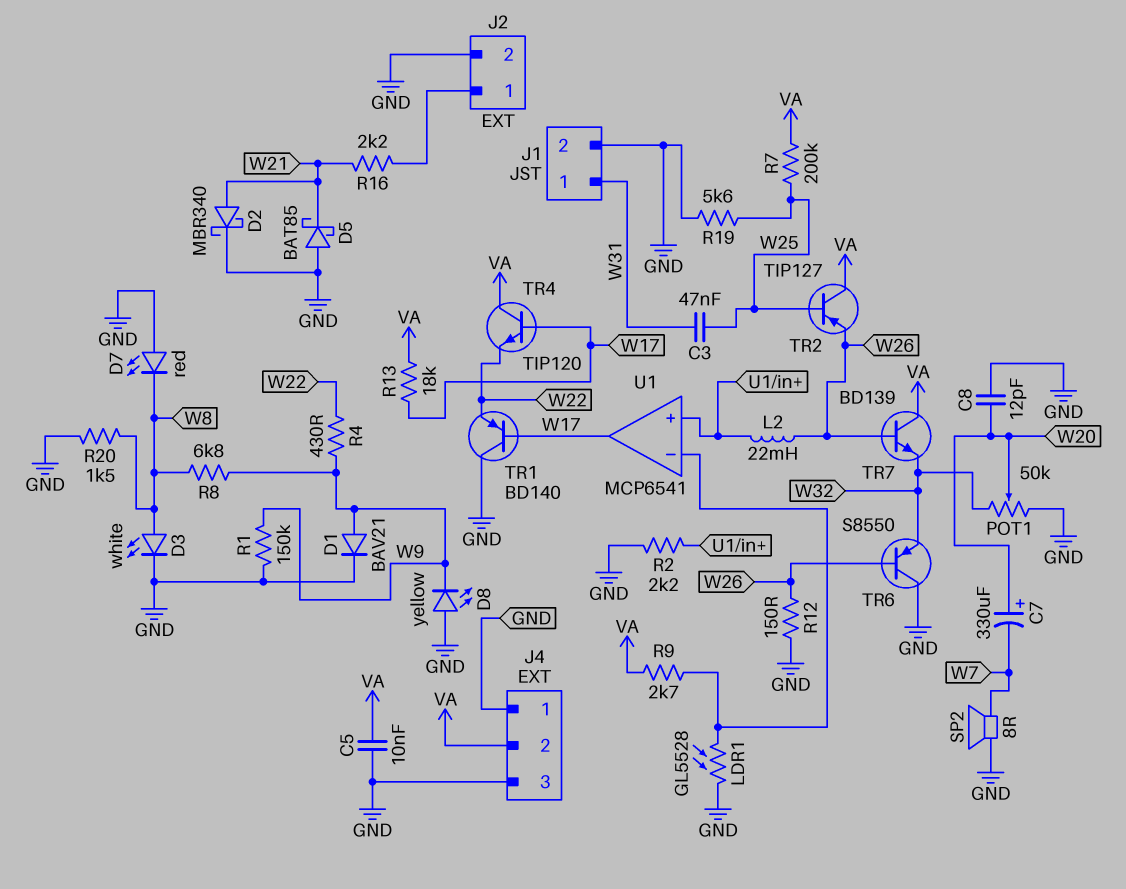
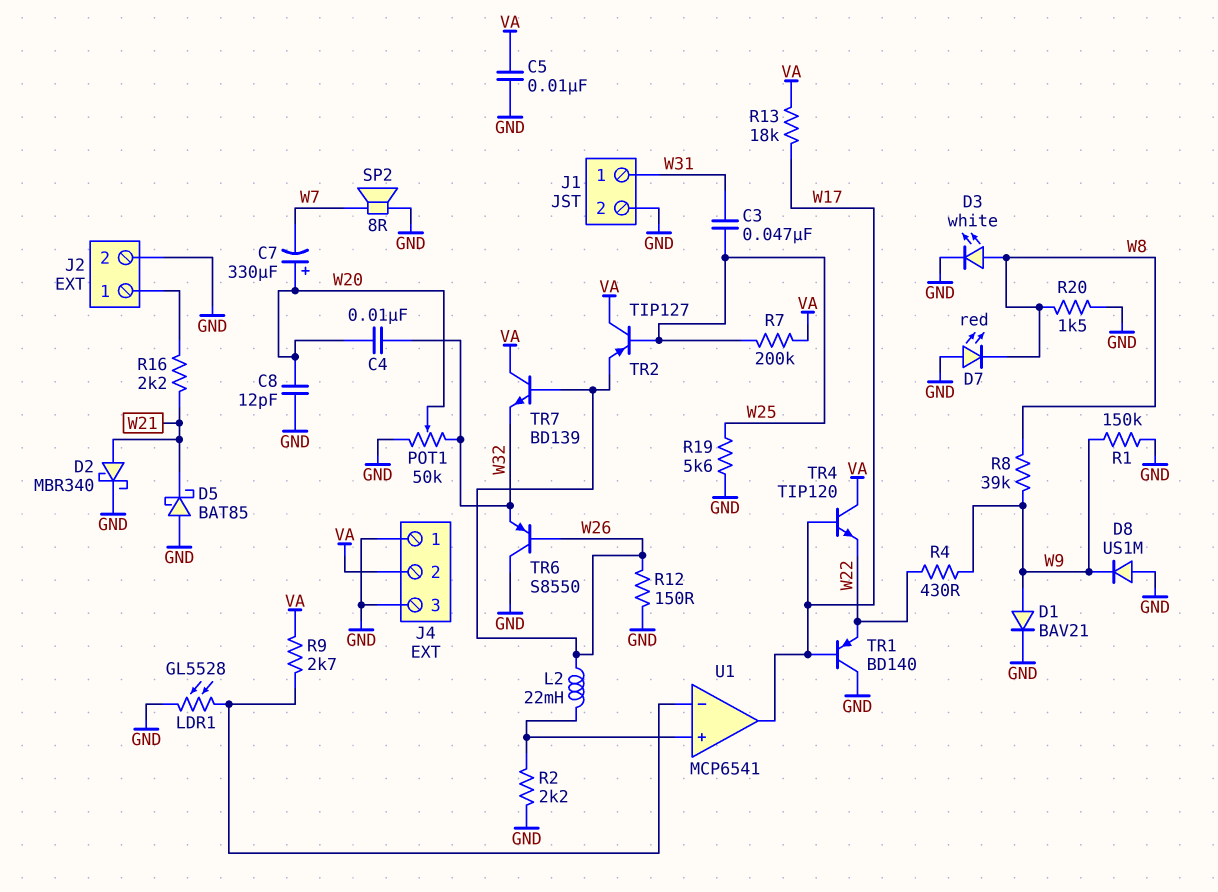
C4: none -> 10nF (W20, W32)
D8: LED yellow (A GND, K W9) -> diode US1M (A GND, K W9)
R8: 6.8k (W8, W9) -> 39k (W8, W9)

